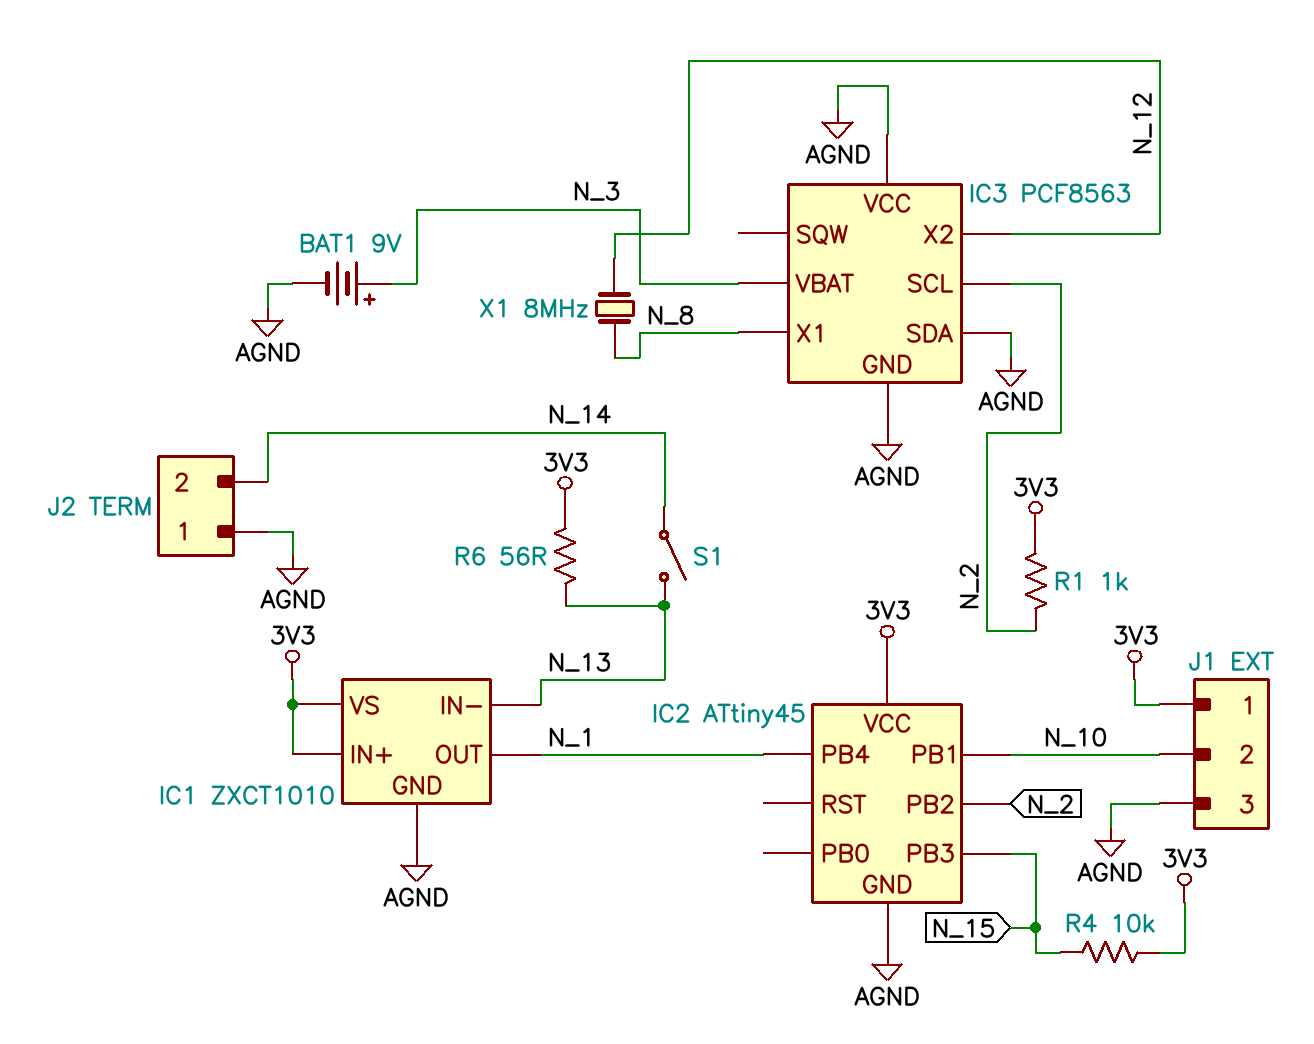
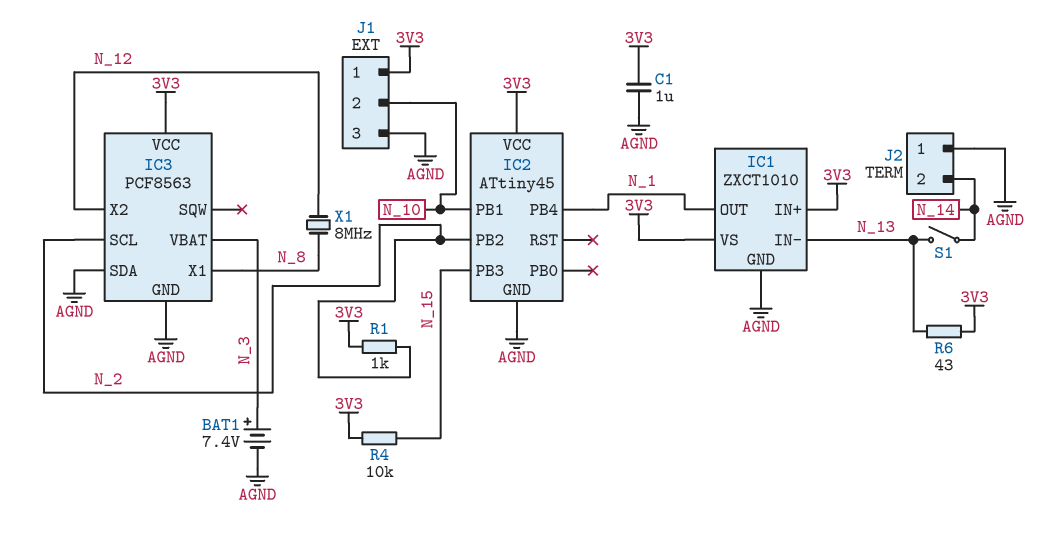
BAT1: 9V (plus N_3, minus AGND) -> 7.4V (plus N_3, minus AGND)
C1: none -> 1uF (3V3, AGND)
IC3 pin VCC: AGND -> 3V3
R6: 56 (3V3, N_13) -> 43 (3V3, N_13)

